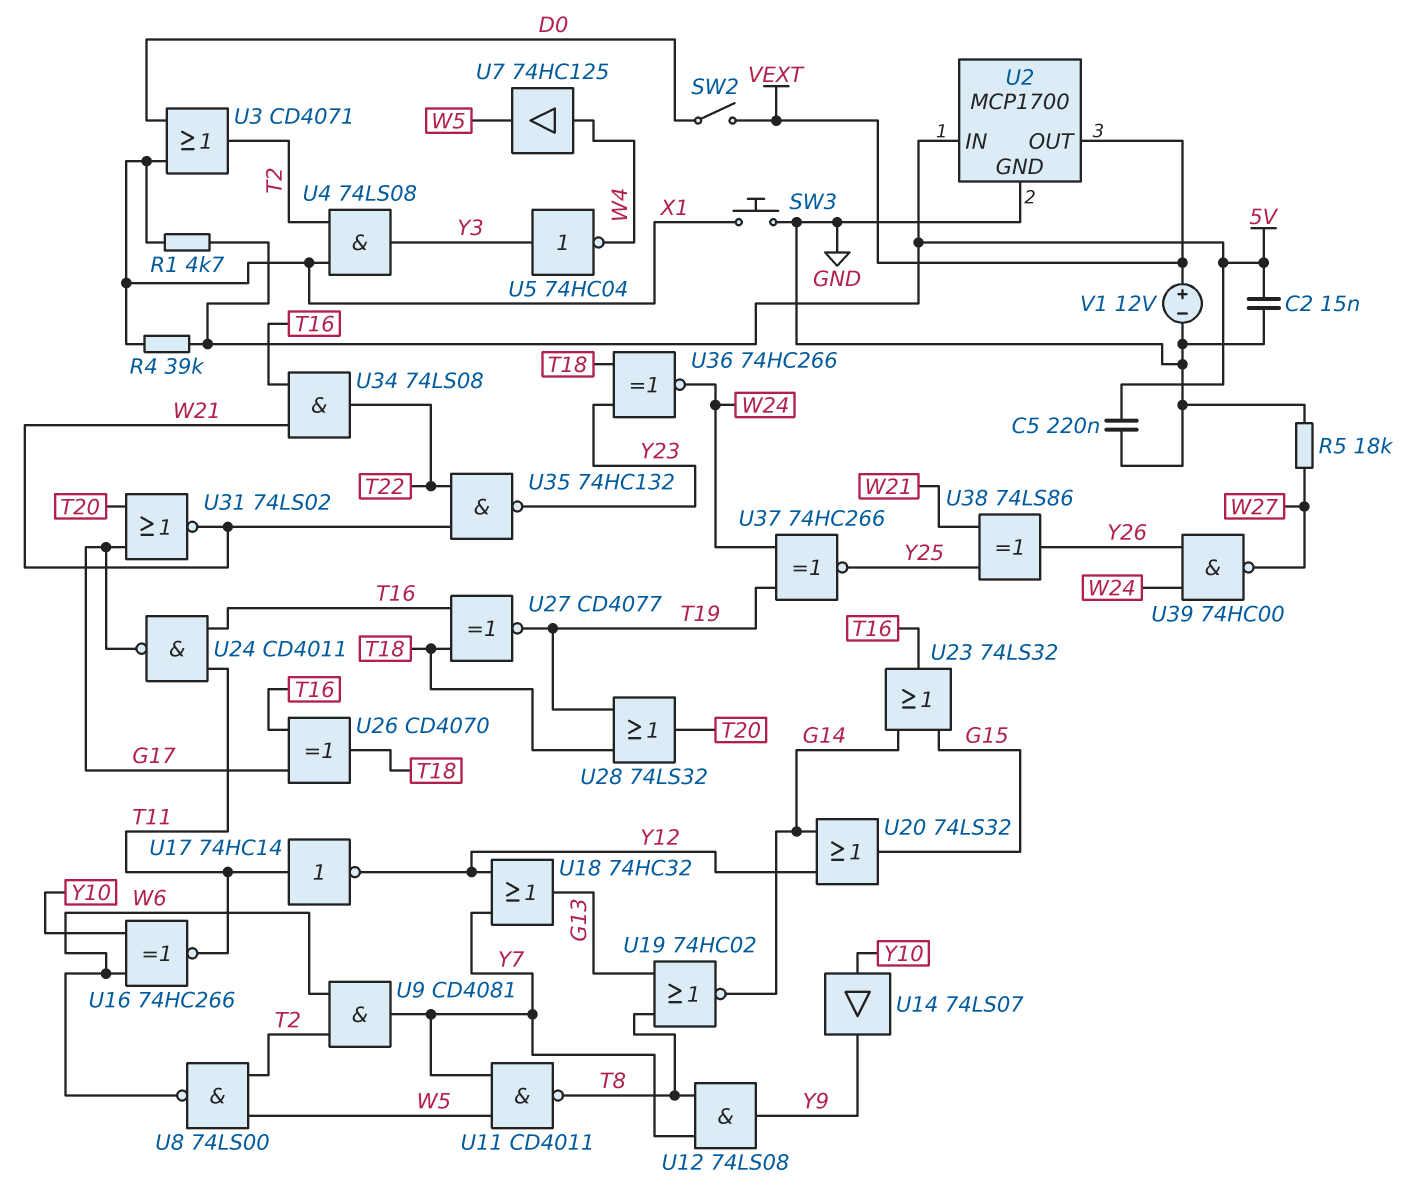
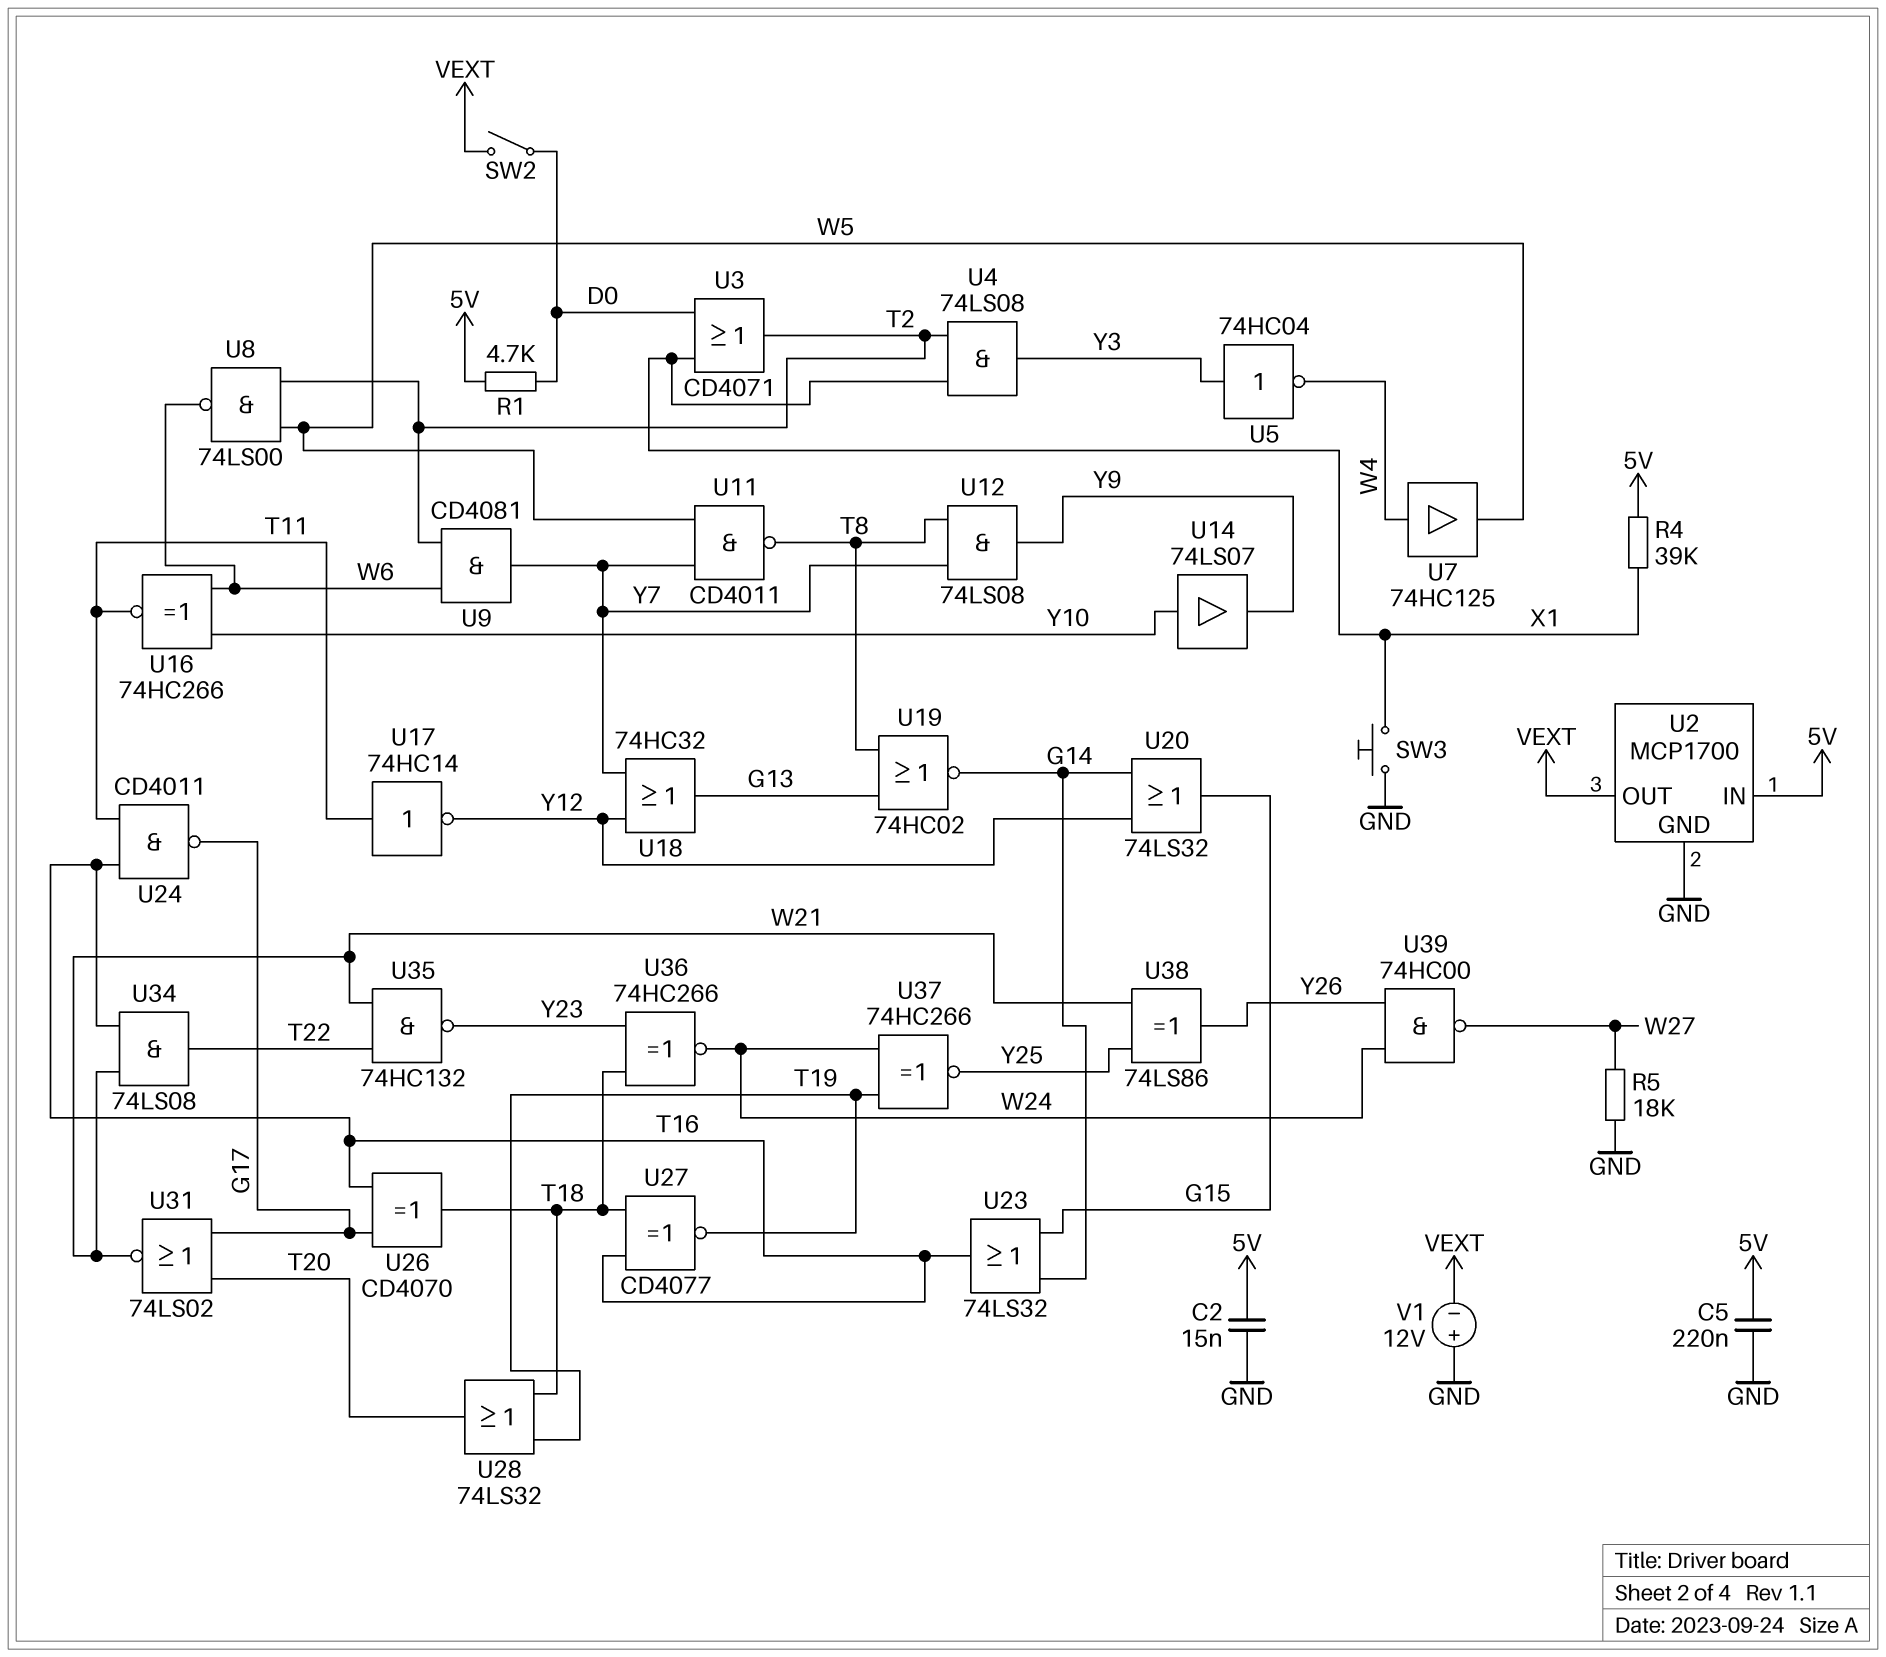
R1: 4.7k (5V, X1) -> 4.7k (5V, D0)
V1: 12V (plus VEXT, minus GND) -> 12V (plus GND, minus VEXT)

